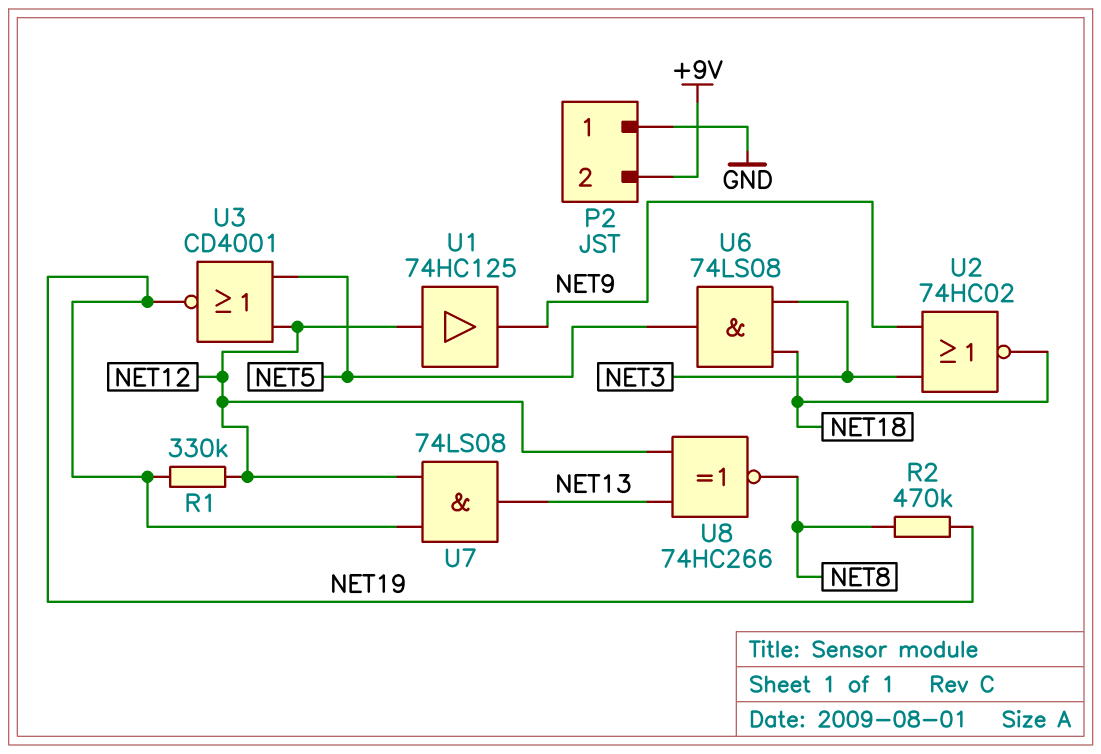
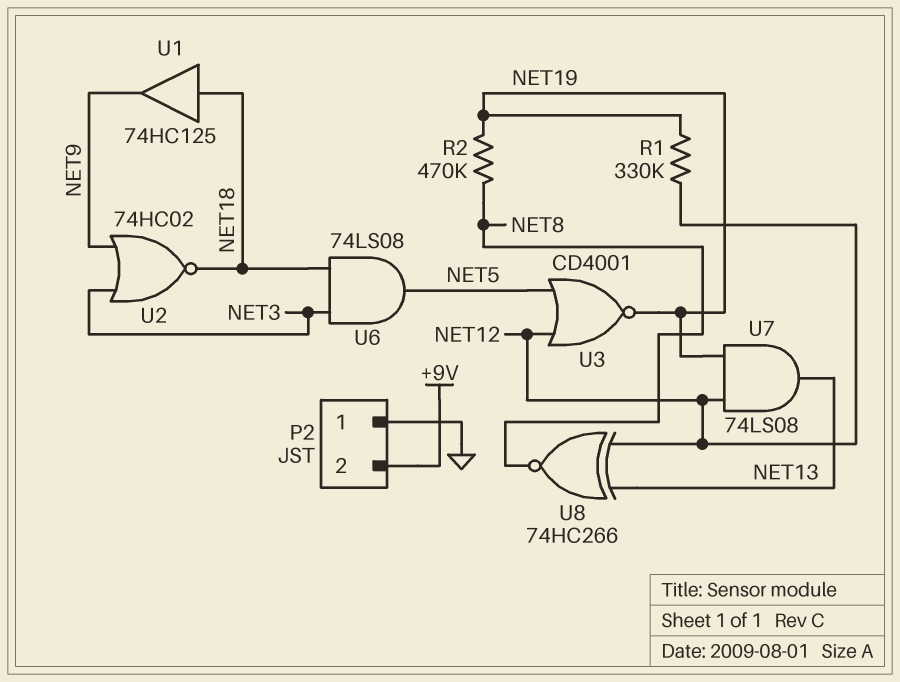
U1: buffer 74HC125 (in NET12, out NET9) -> buffer 74HC125 (in NET18, out NET9)

